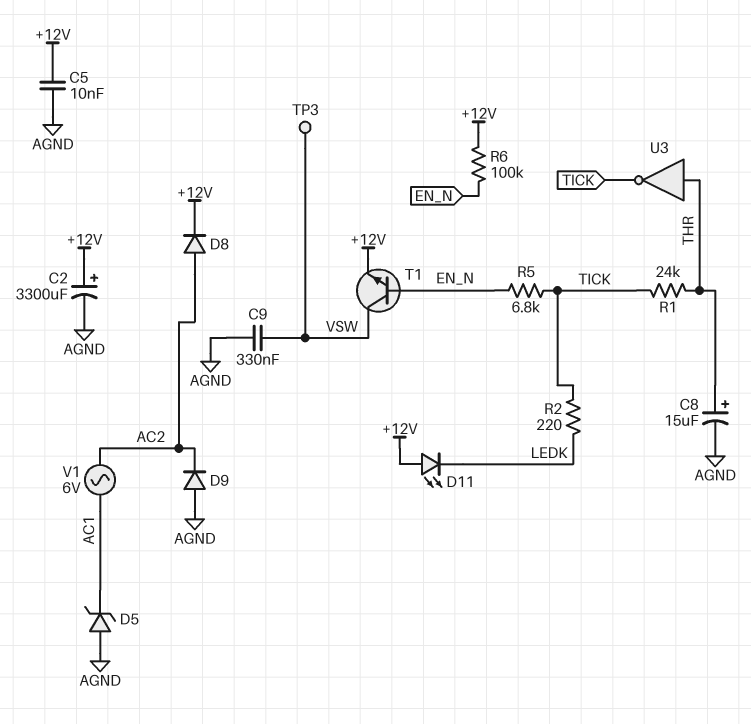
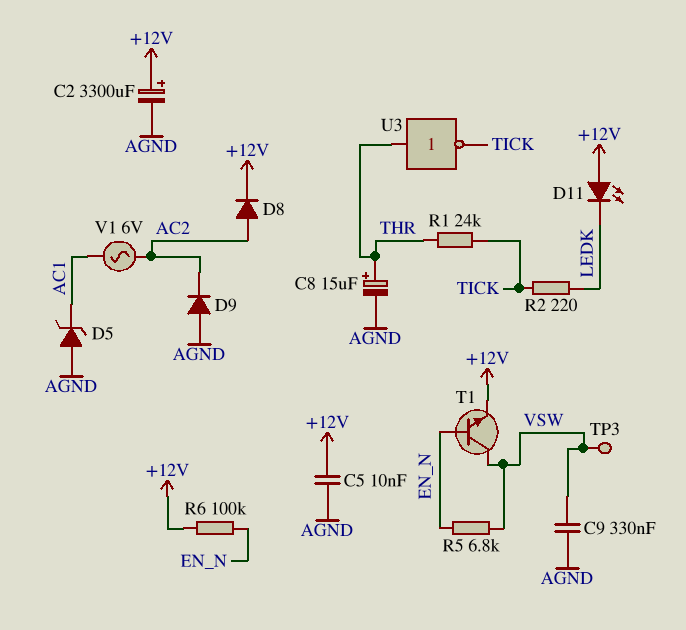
R5: 6.8k (EN_N, TICK) -> 6.8k (EN_N, VSW)

